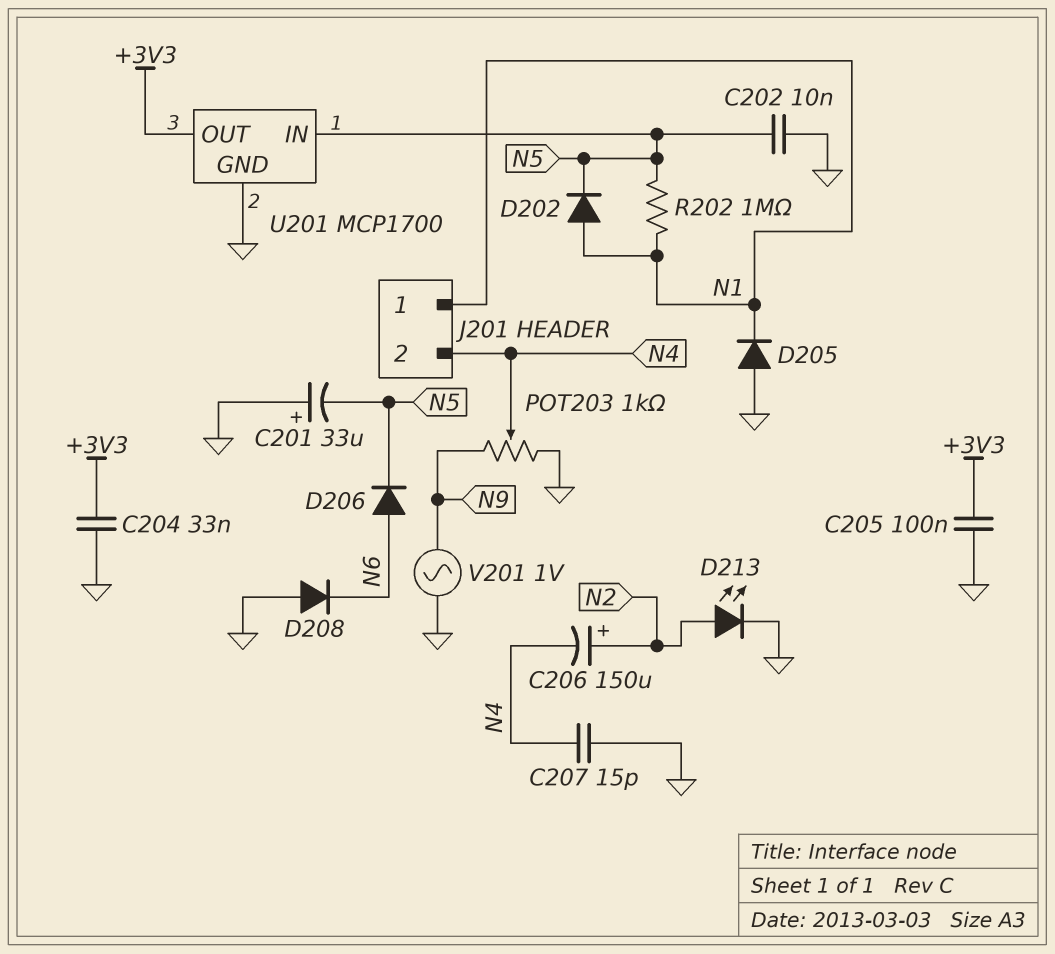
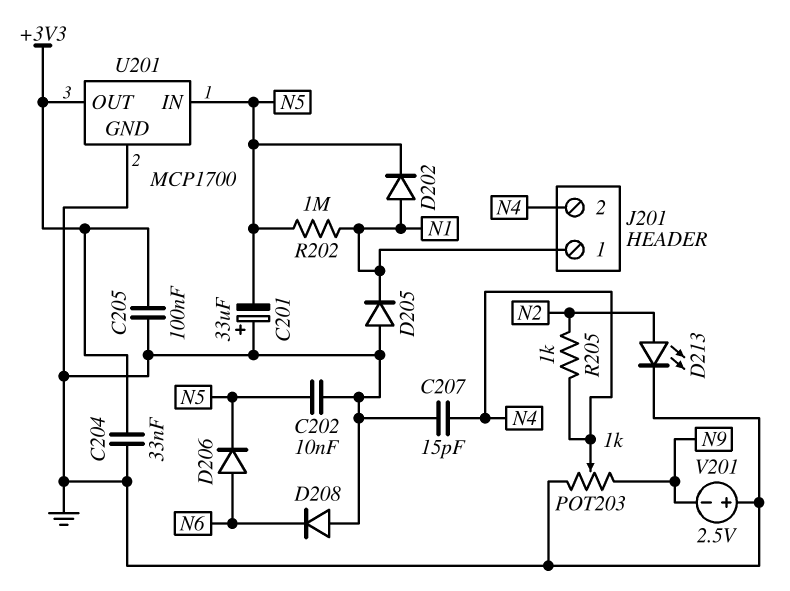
C206: 150uF (plus N2, minus N4) -> none
R205: none -> 1k (N2, N4)
V201: AC 1V (GND, N9) -> 2.5V (plus GND, minus N9)

